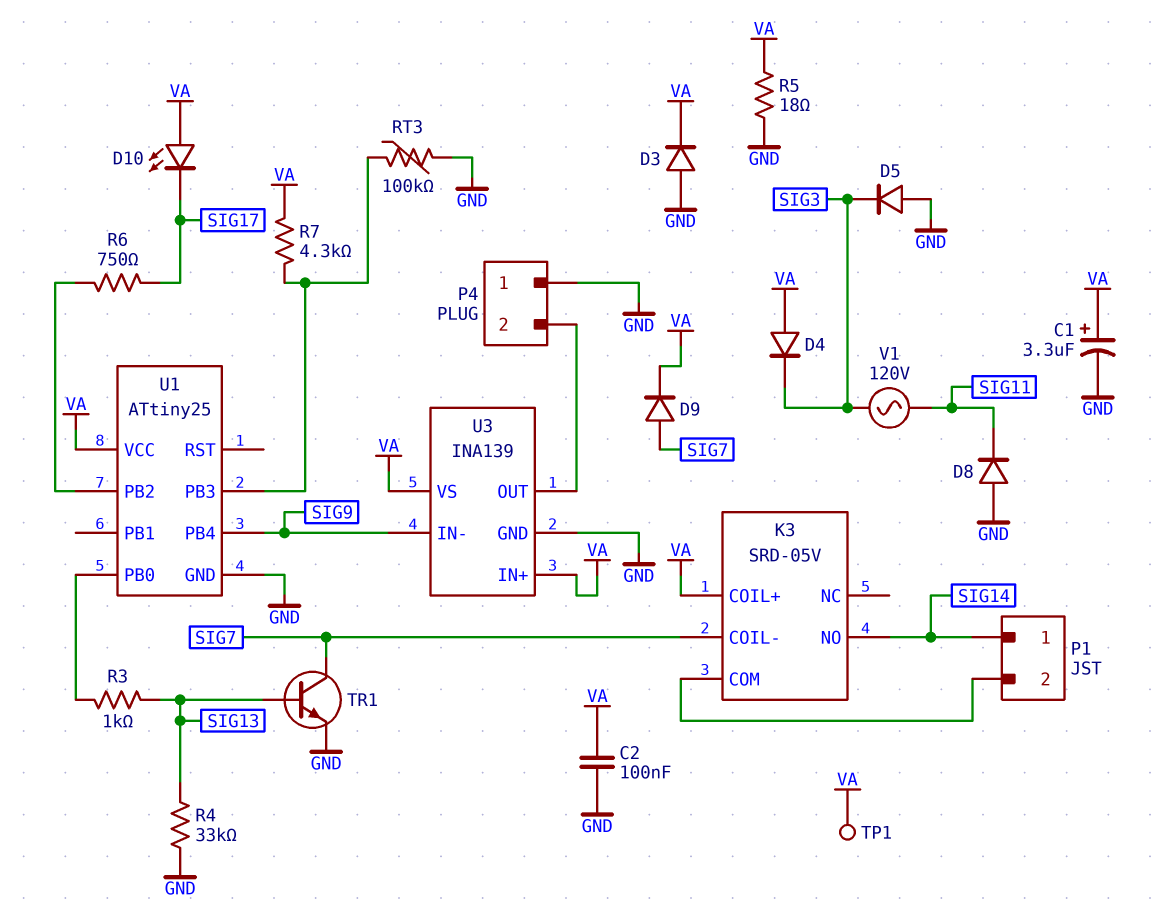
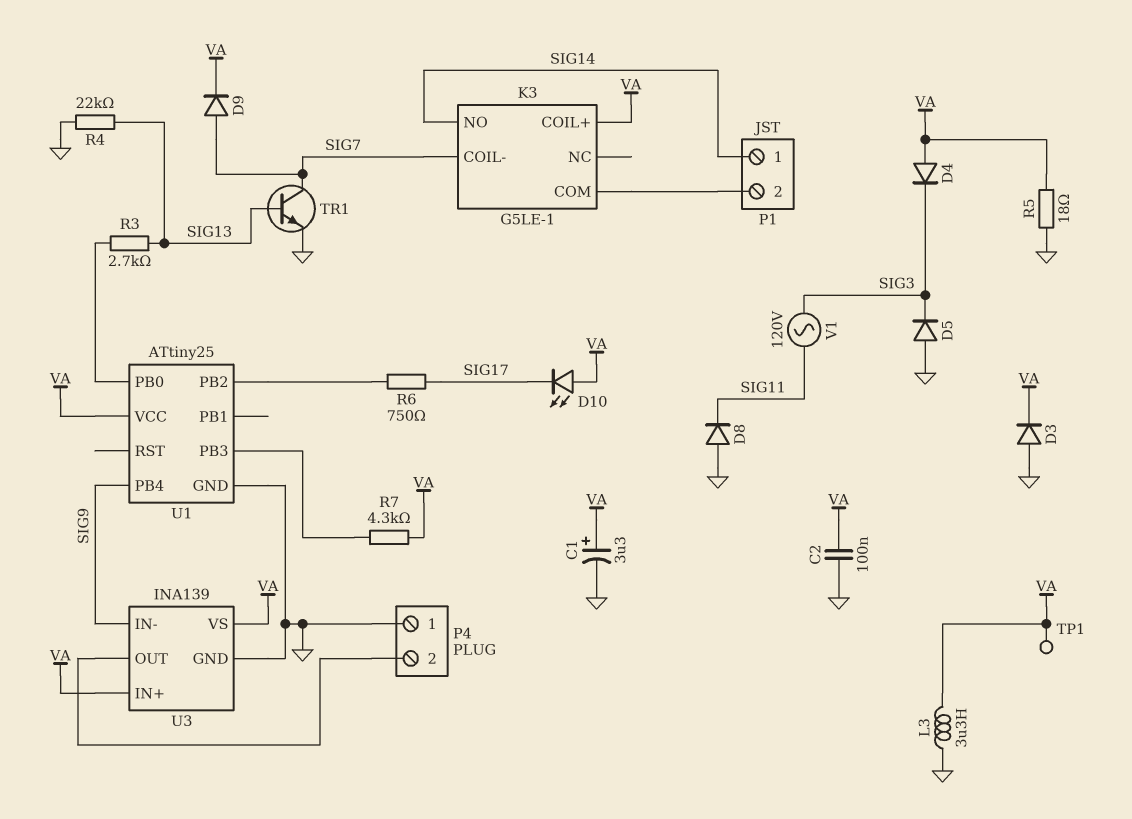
K3: SRD-05V -> G5LE-1
L3: none -> 3.3uH (GND, VA)
R3: 1k (SIG13, U1/PB0) -> 2.7k (SIG13, U1/PB0)
R4: 33k (GND, SIG13) -> 22k (GND, SIG13)
RT3: 100k (GND, U1/PB3) -> none

